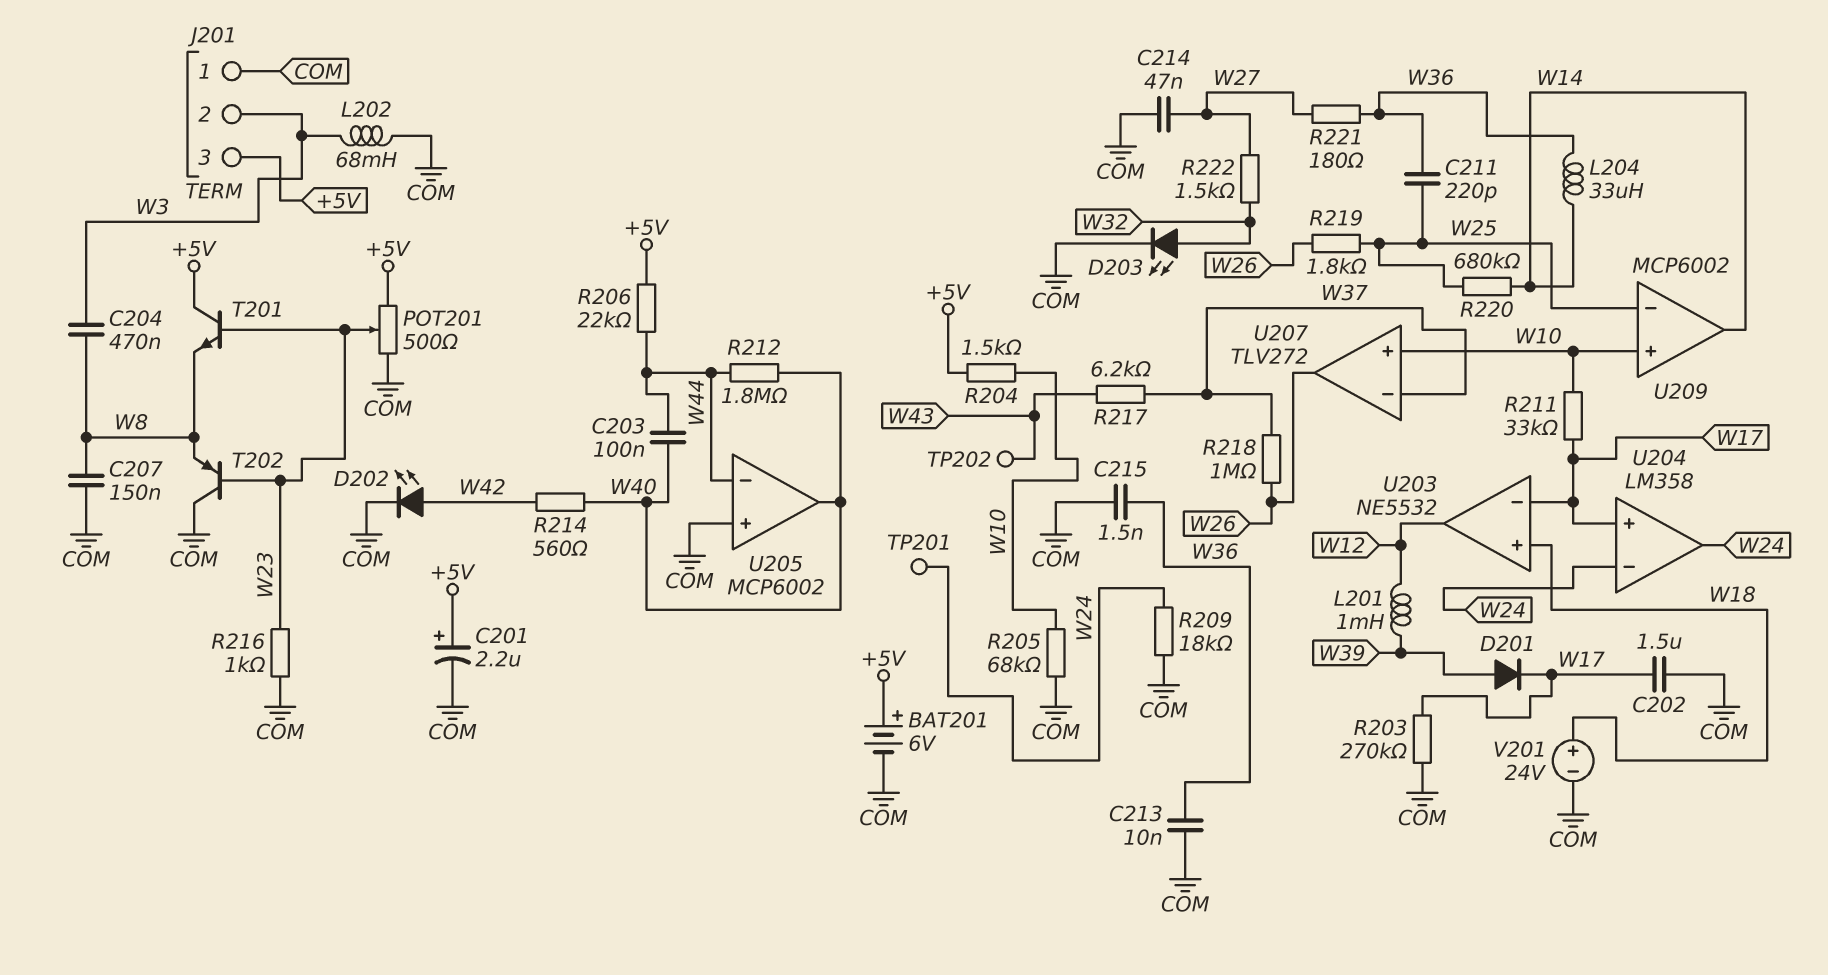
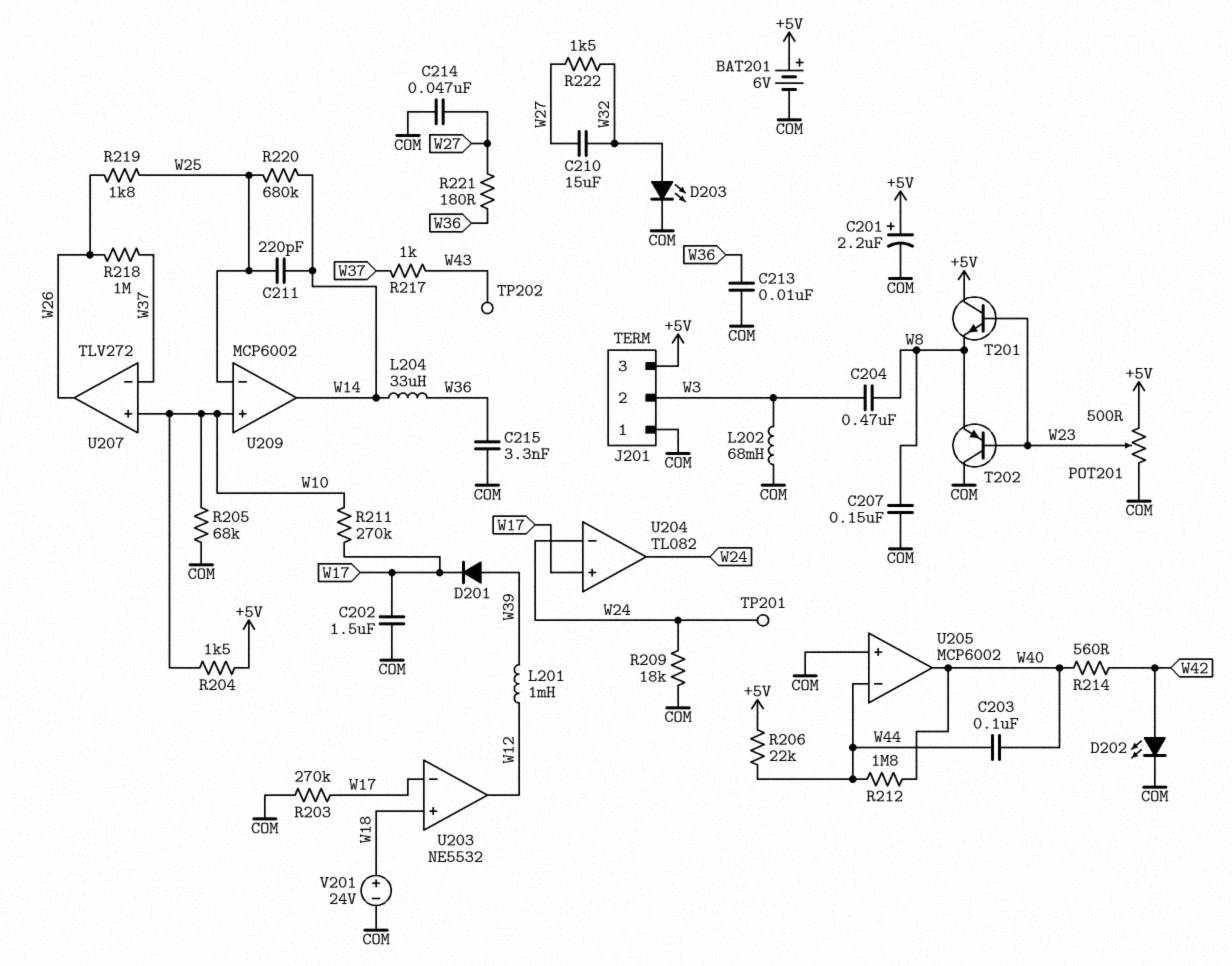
C210: none -> 15uF (W27, W32)
C211: 220pF (W25, W36) -> 220pF (W14, W25)
C215: 1.5nF (COM, W36) -> 3.3nF (COM, W36)
R211: 33k (W10, W17) -> 270k (W10, W17)
R216: 1k (COM, W23) -> none
R217: 6.2k (W37, W43) -> 1k (W37, W43)
U204: LM358 -> TL082

